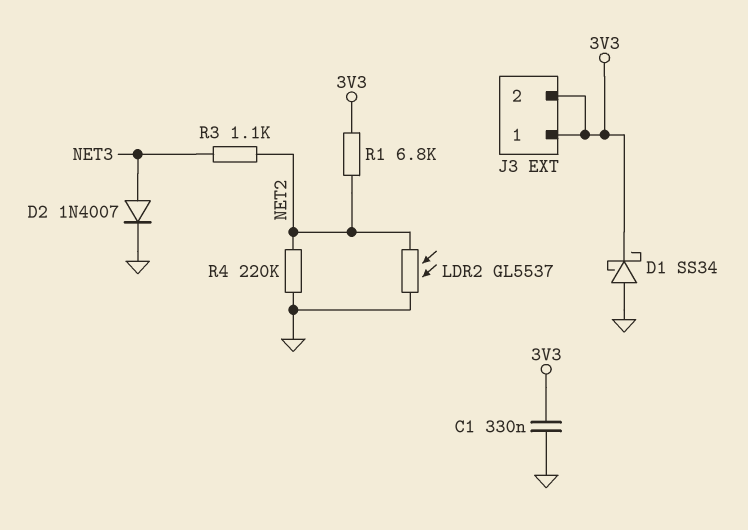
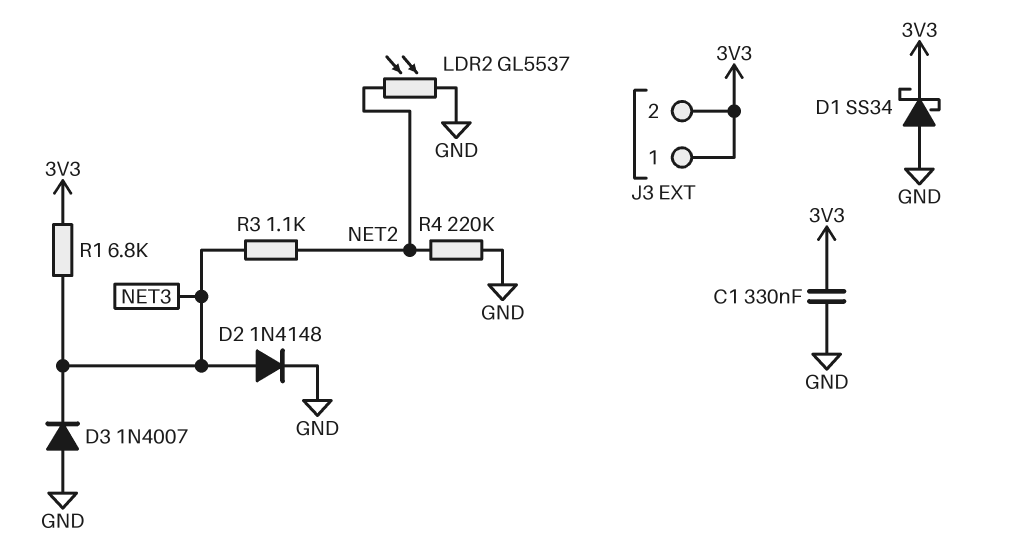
D2: diode 1N4007 (A NET3, K GND) -> diode 1N4148 (A NET3, K GND)
D3: none -> diode 1N4007 (A GND, K NET3)
R1: 6.8k (3V3, NET2) -> 6.8k (3V3, NET3)

